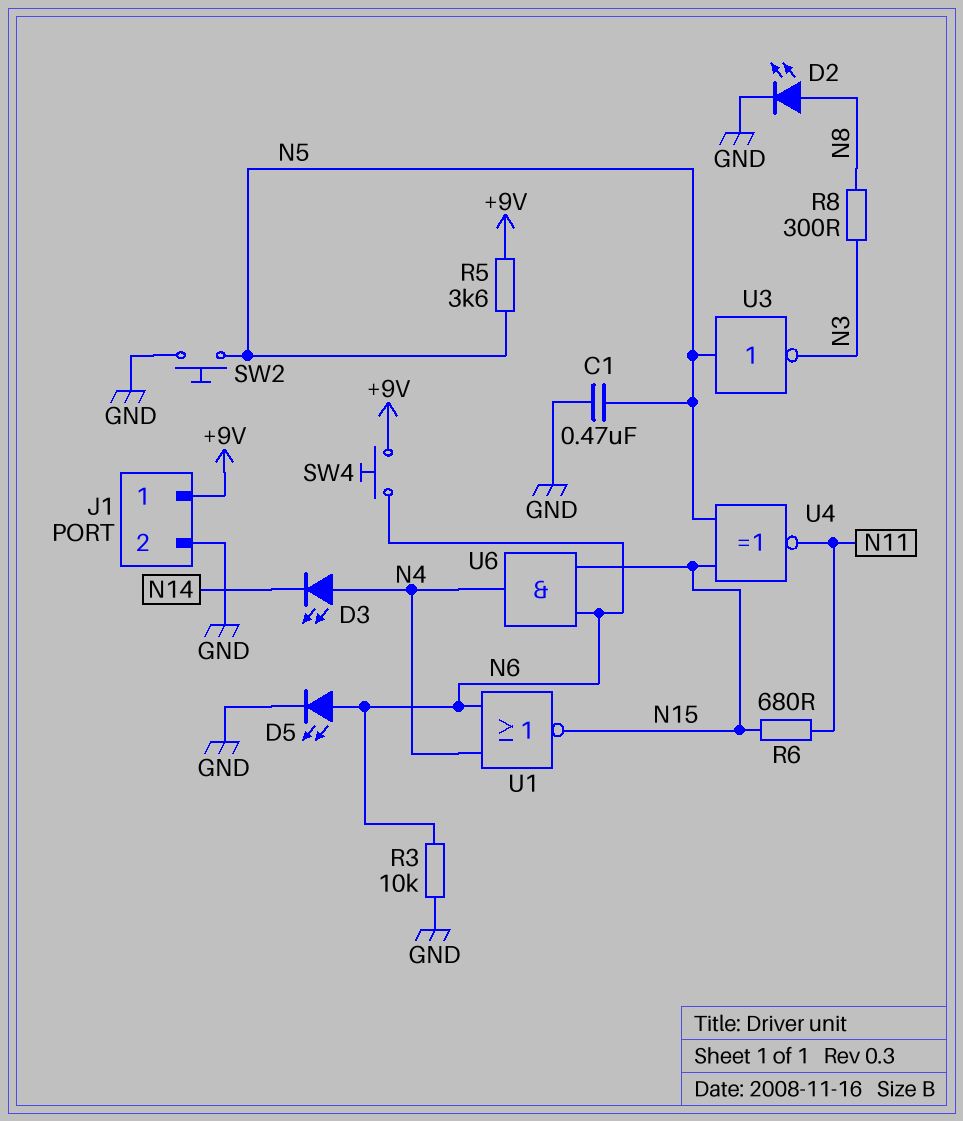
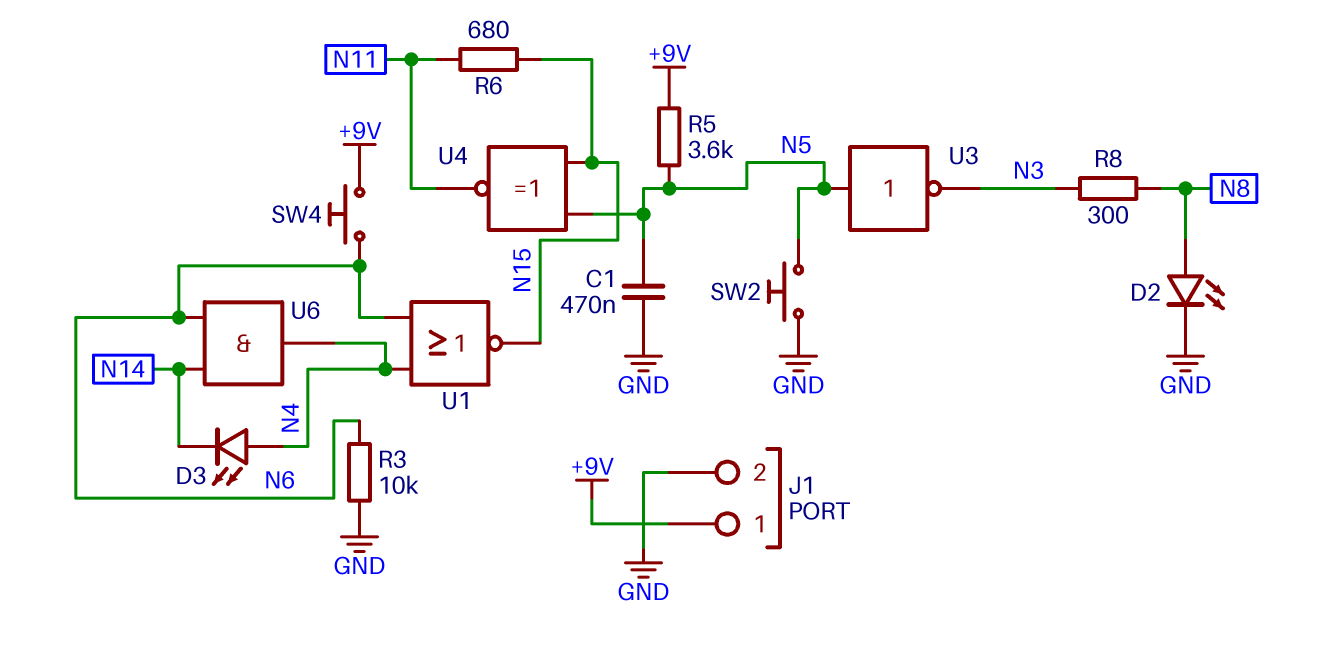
D5: LED (A N6, K GND) -> none
U6: AND (in N6, in N15, out N4) -> AND (in N6, in N14, out N4)

